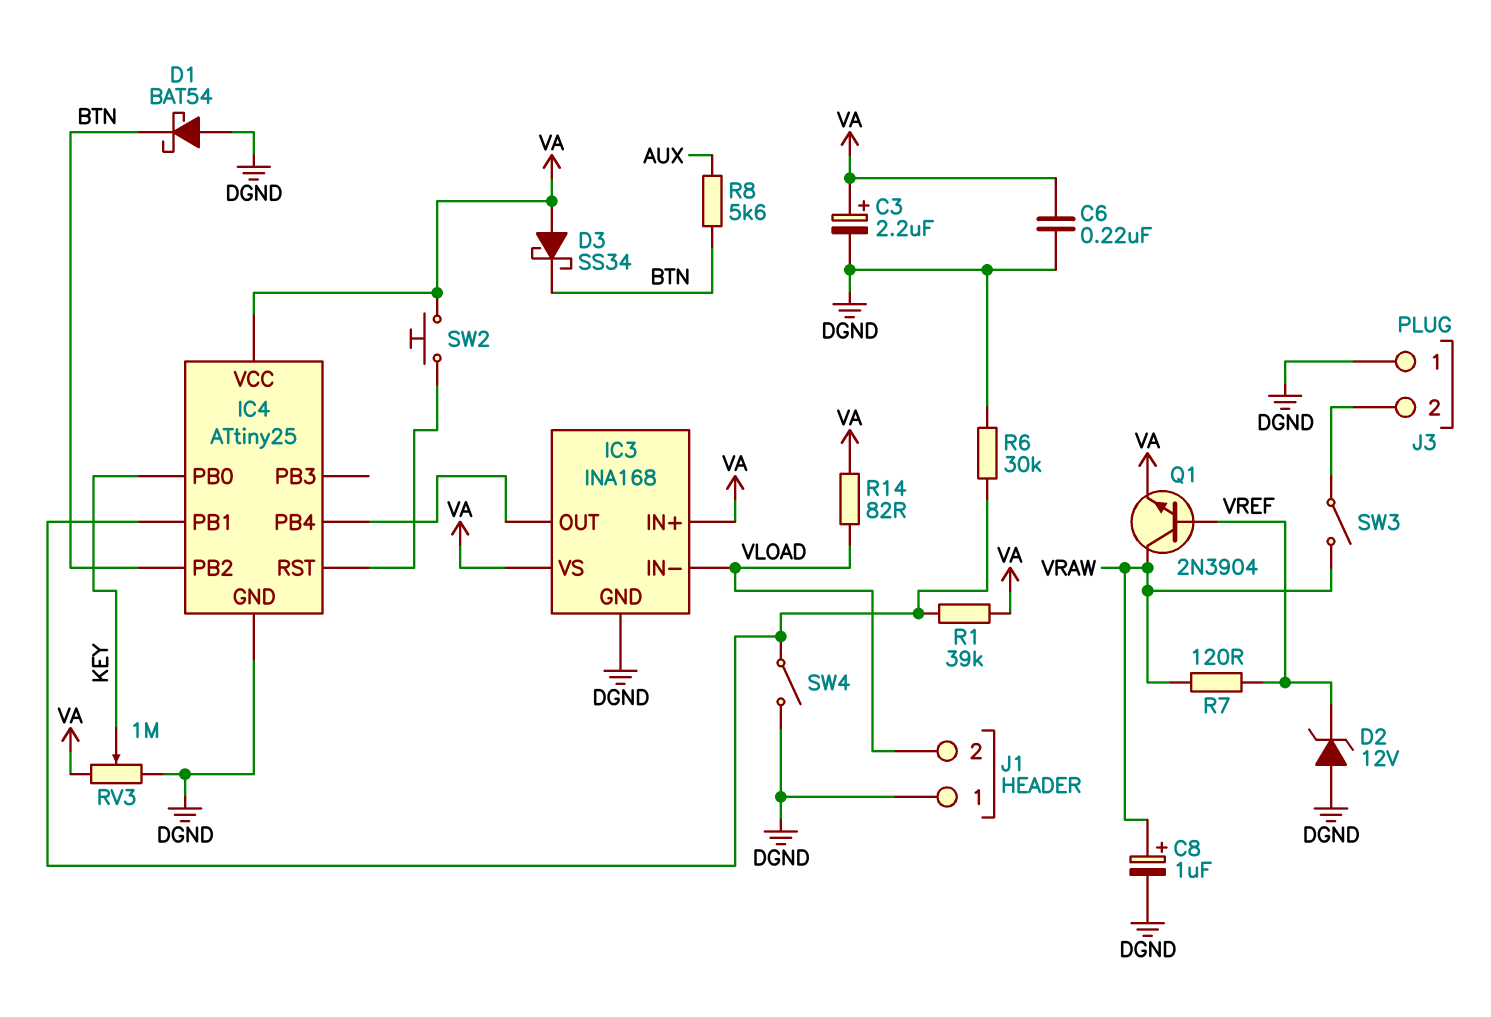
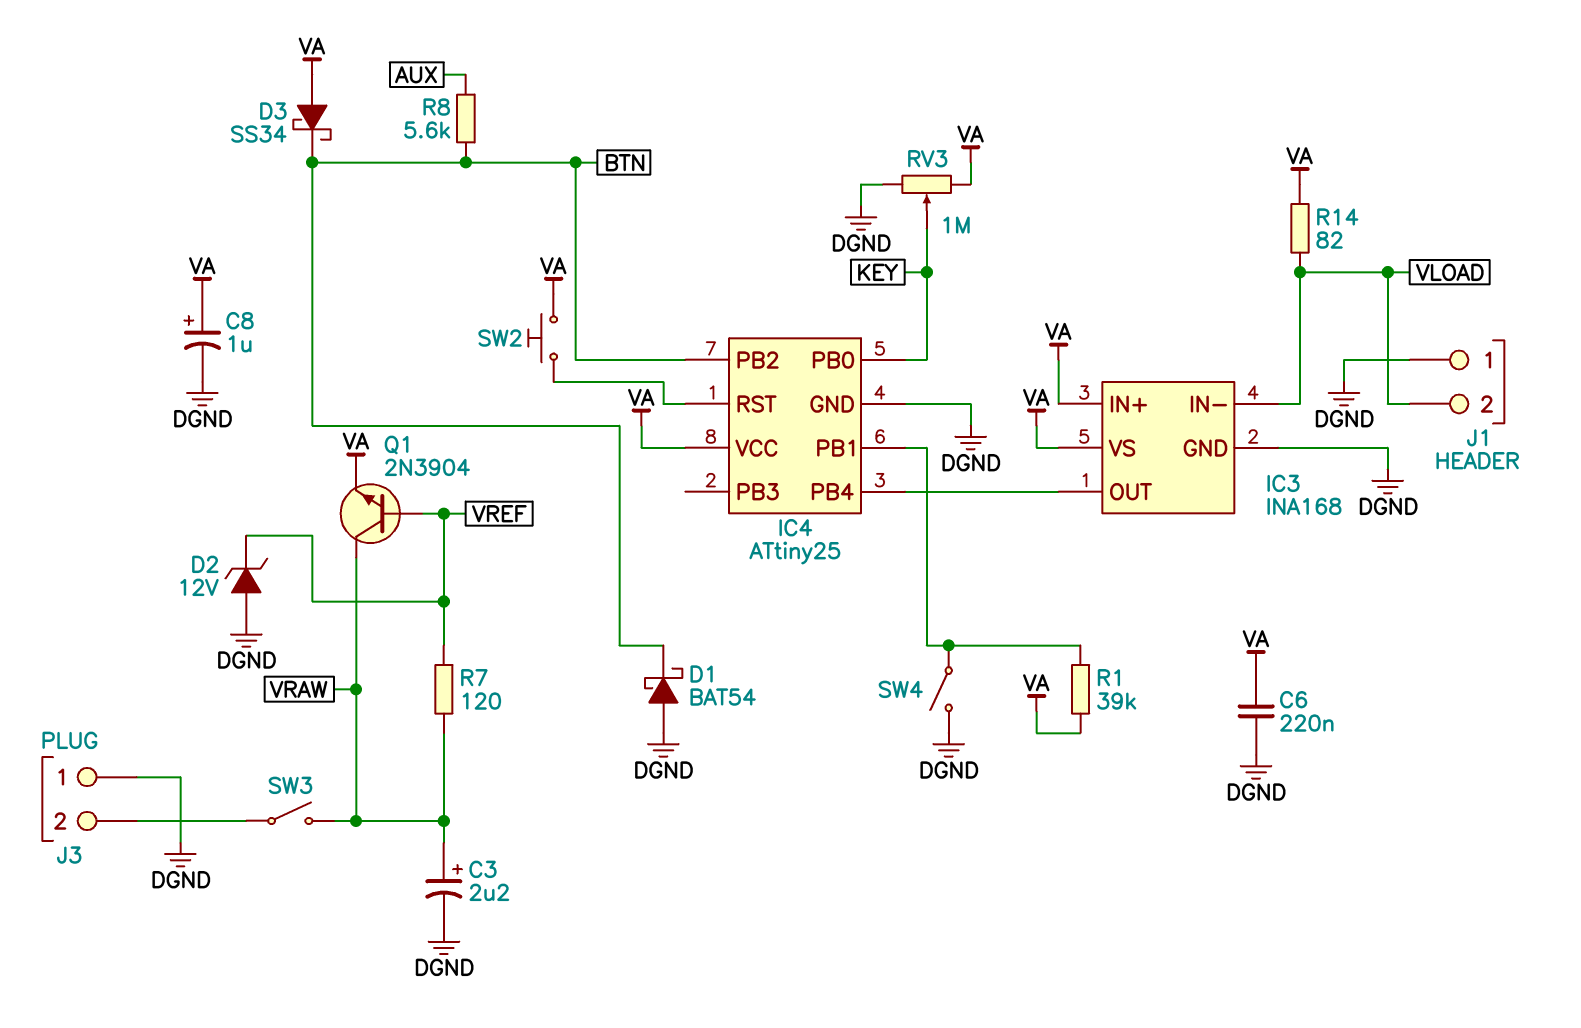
C3: 2.2uF (plus VA, minus DGND) -> 2.2uF (plus VRAW, minus DGND)
C8: 1uF (plus VRAW, minus DGND) -> 1uF (plus VA, minus DGND)
R6: 30k (DGND, IC4/PB1) -> none

